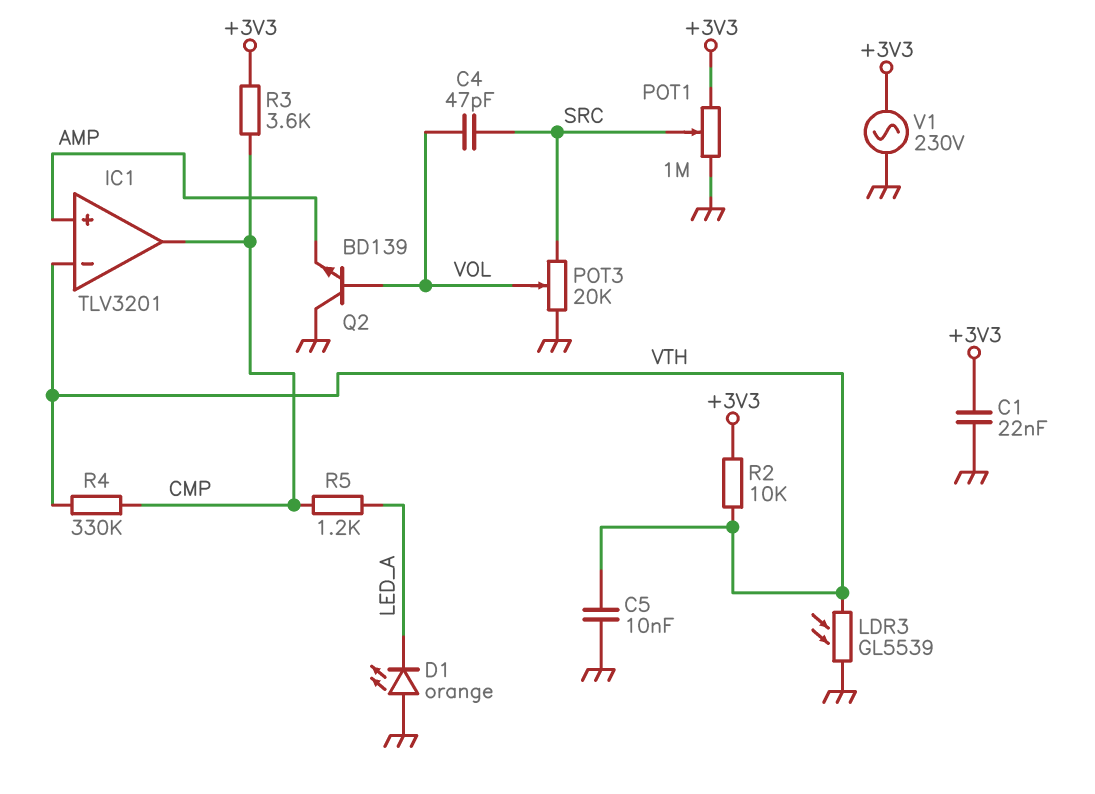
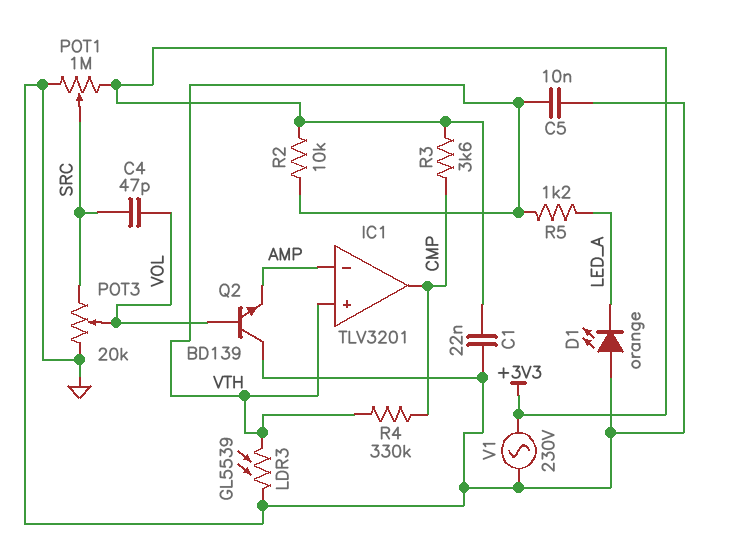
IC1 pin in+: AMP -> VTH
IC1 pin in-: VTH -> AMP
R5: 1.2k (CMP, LED_A) -> 1.2k (LED_A, VTH)

